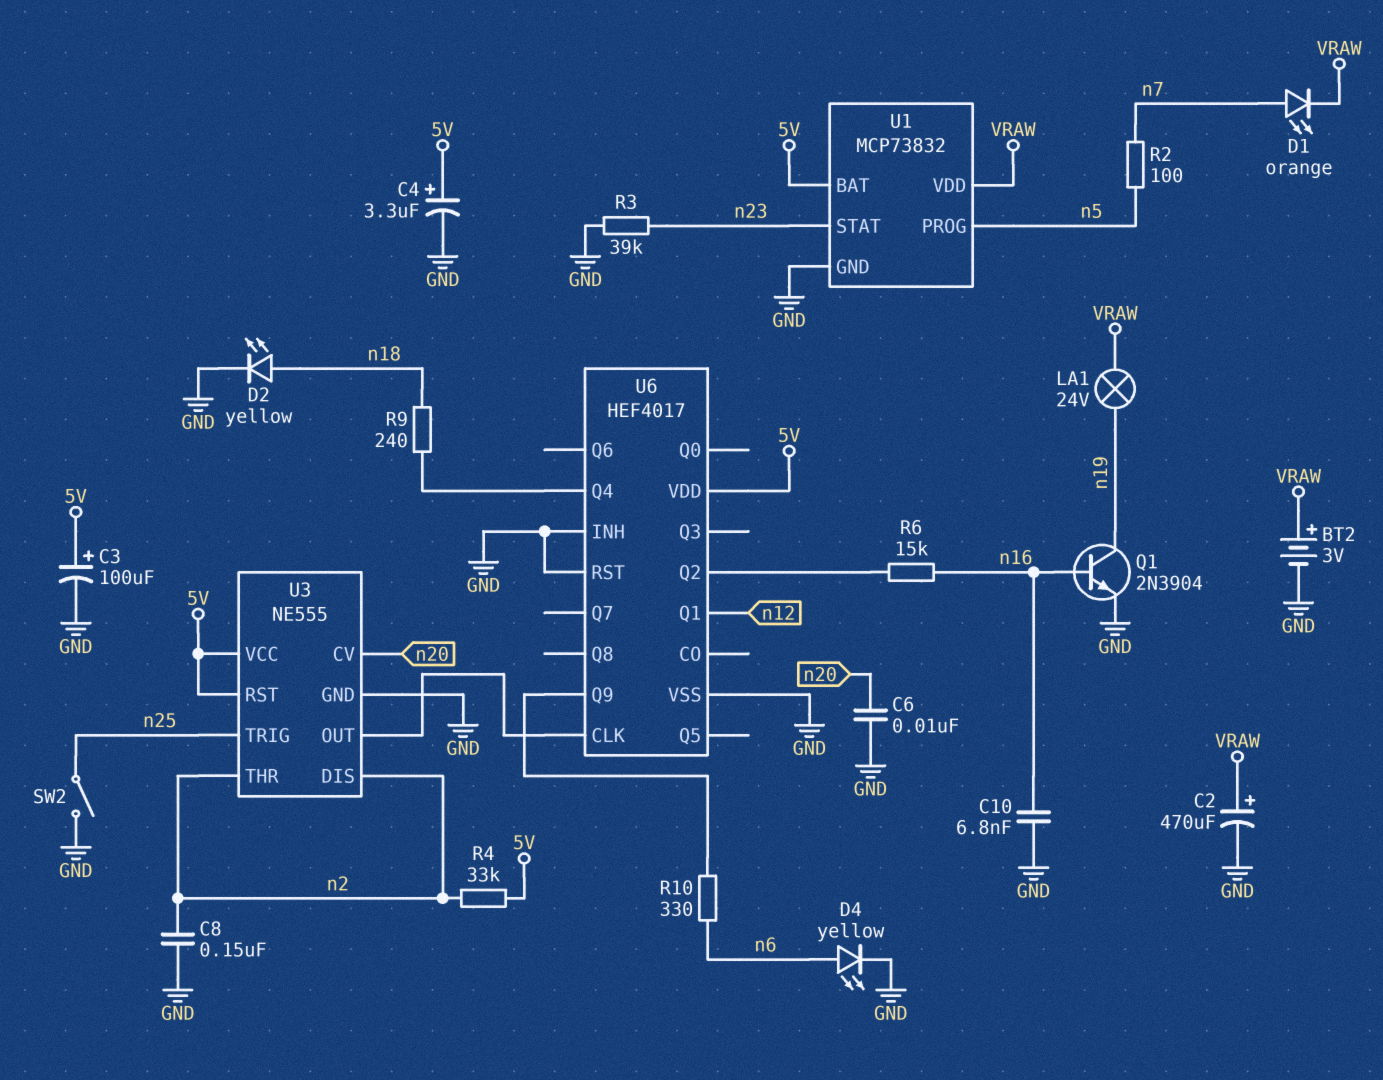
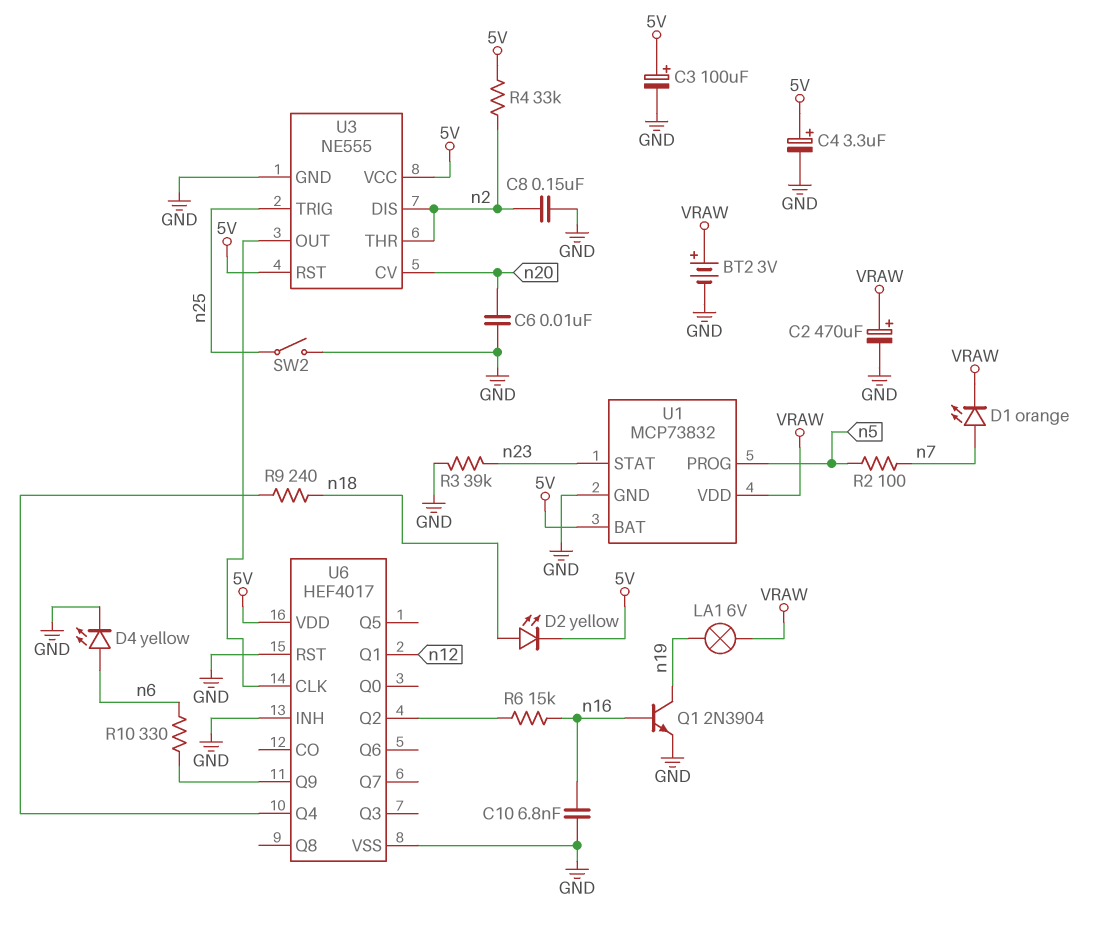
D2: LED yellow (A n18, K GND) -> LED yellow (A n18, K 5V)
LA1: lamp 24V (VRAW, n19) -> lamp 6V (VRAW, n19)

